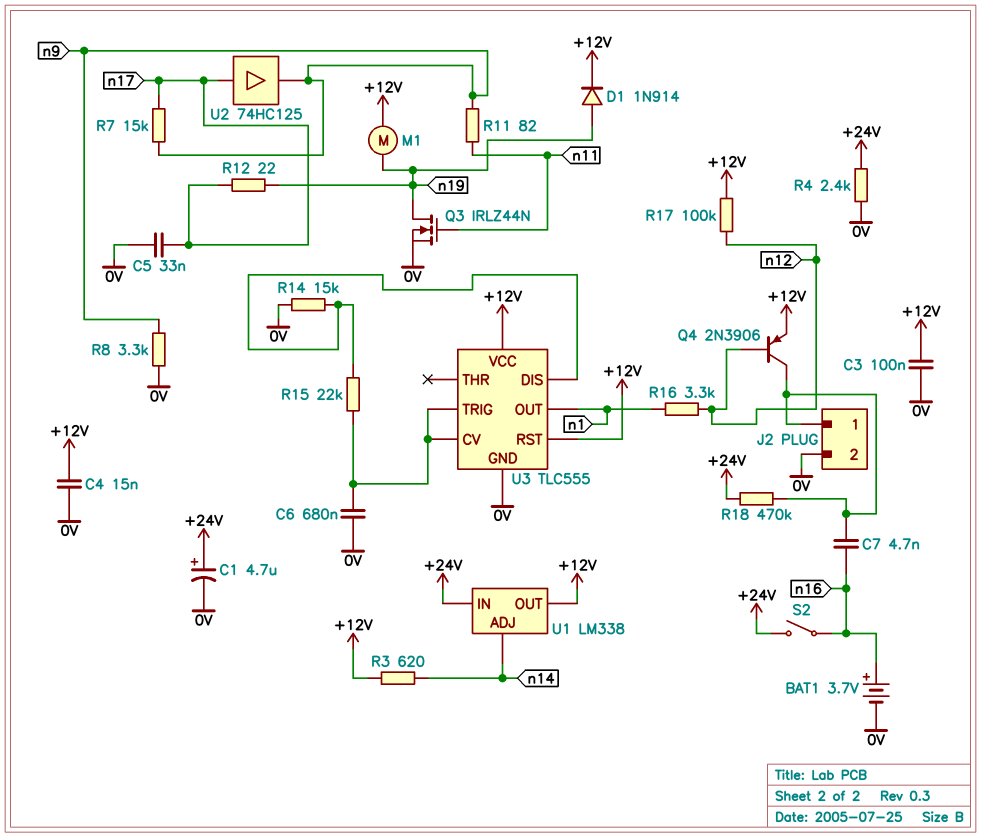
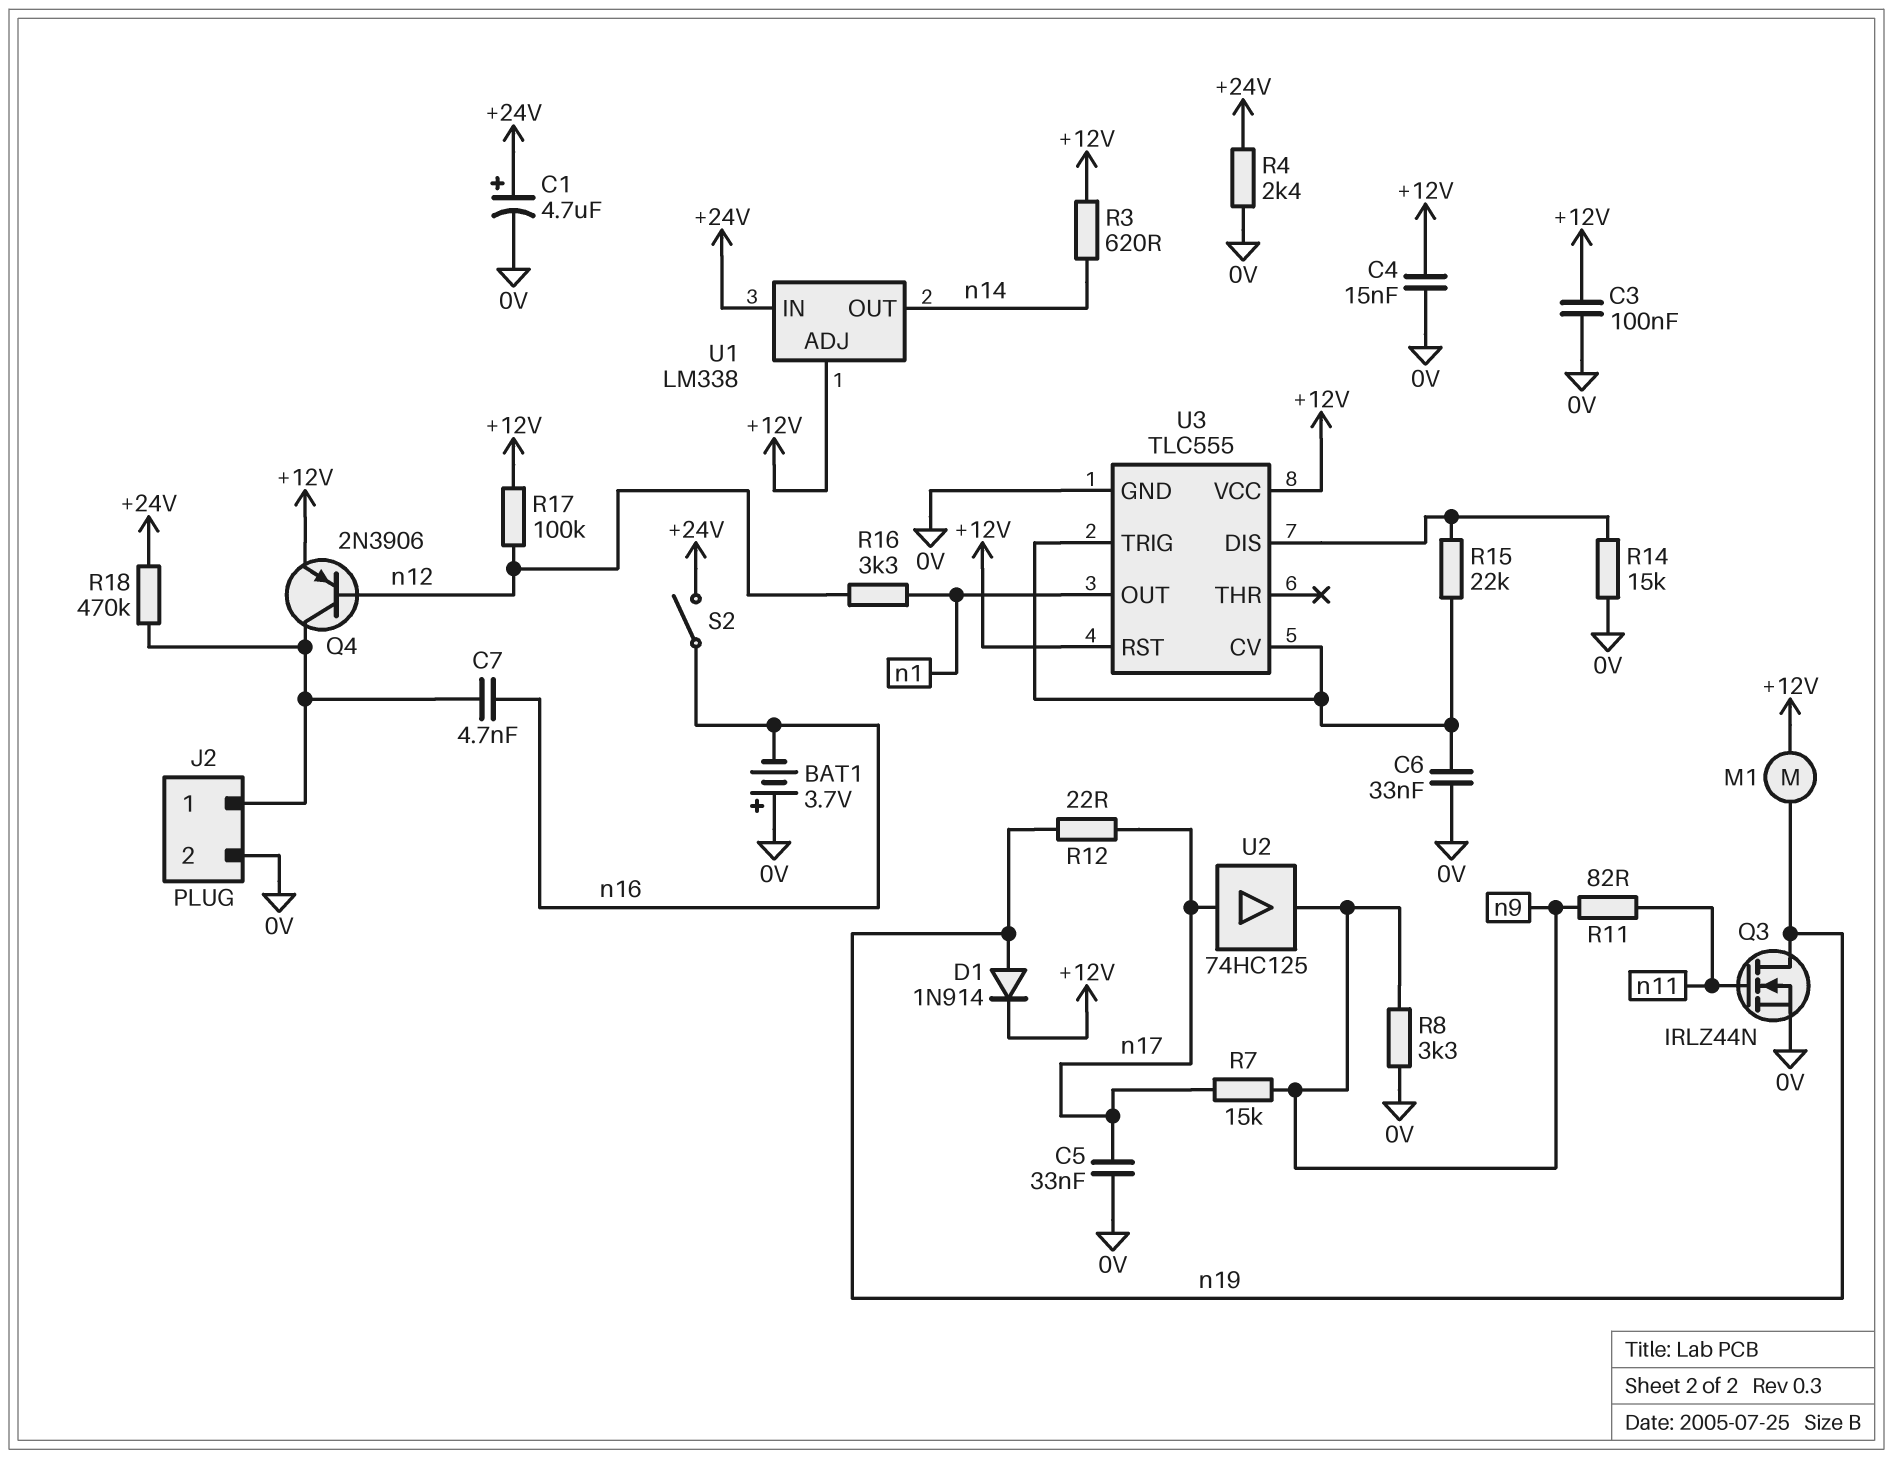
BAT1: 3.7V (plus n16, minus 0V) -> 3.7V (plus 0V, minus n16)
C6: 680nF (0V, U3/CV) -> 33nF (0V, U3/CV)
U1 pin ADJ: n14 -> +12V
U1 pin OUT: +12V -> n14

